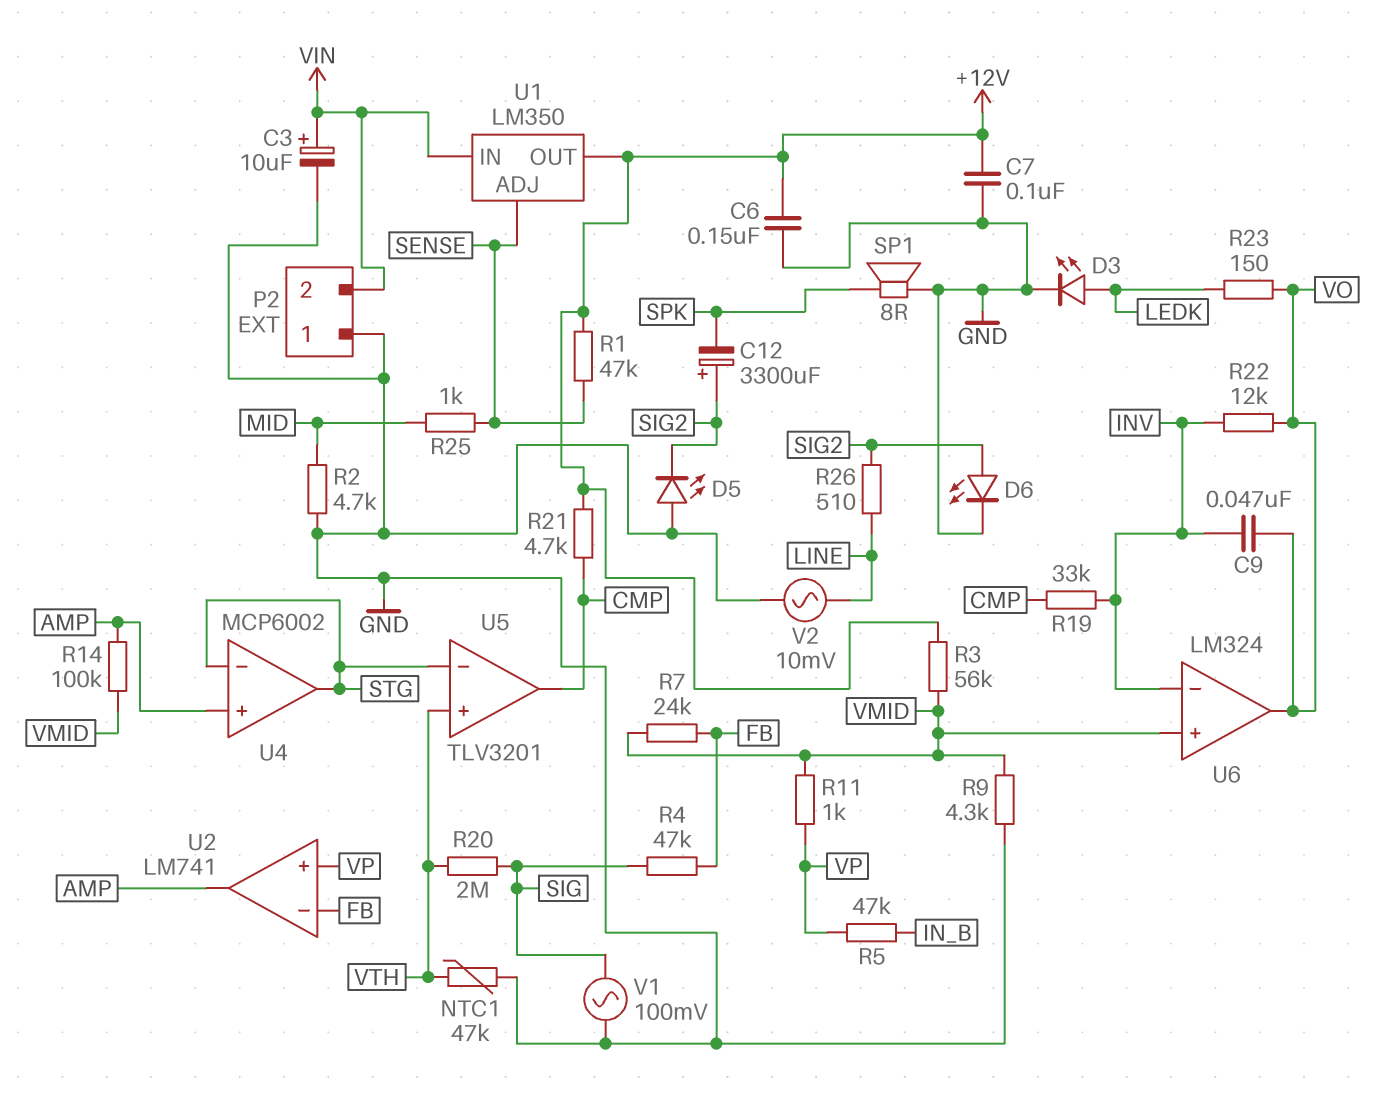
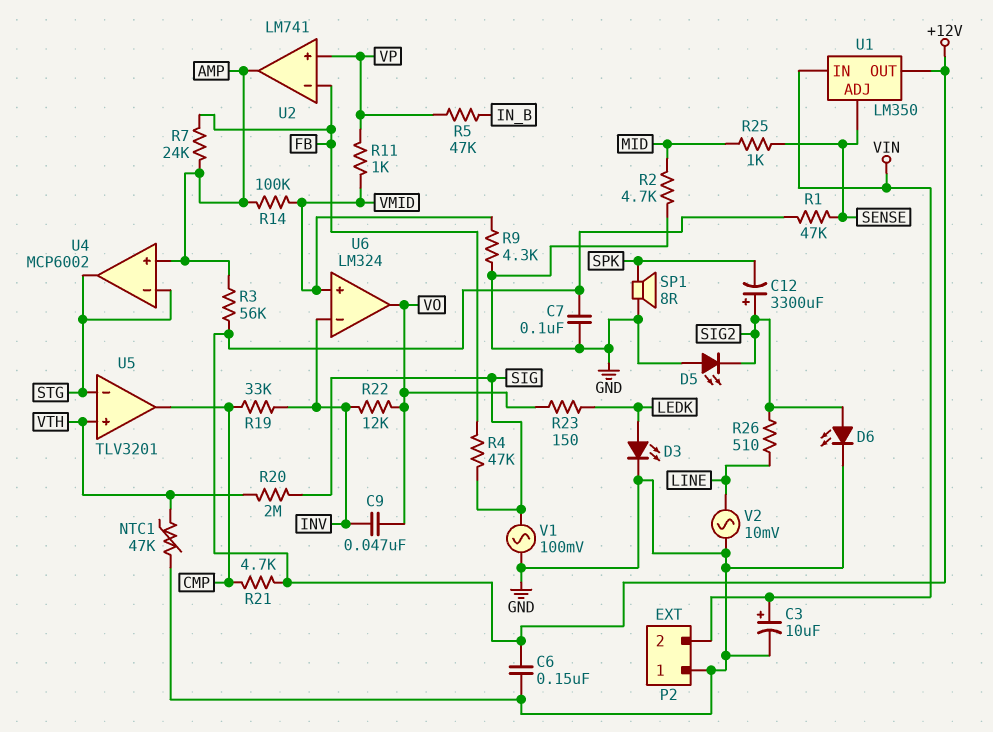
R3: 56k (+12V, VMID) -> 56k (+12V, AMP)
R7: 24k (FB, VMID) -> 24k (AMP, FB)

